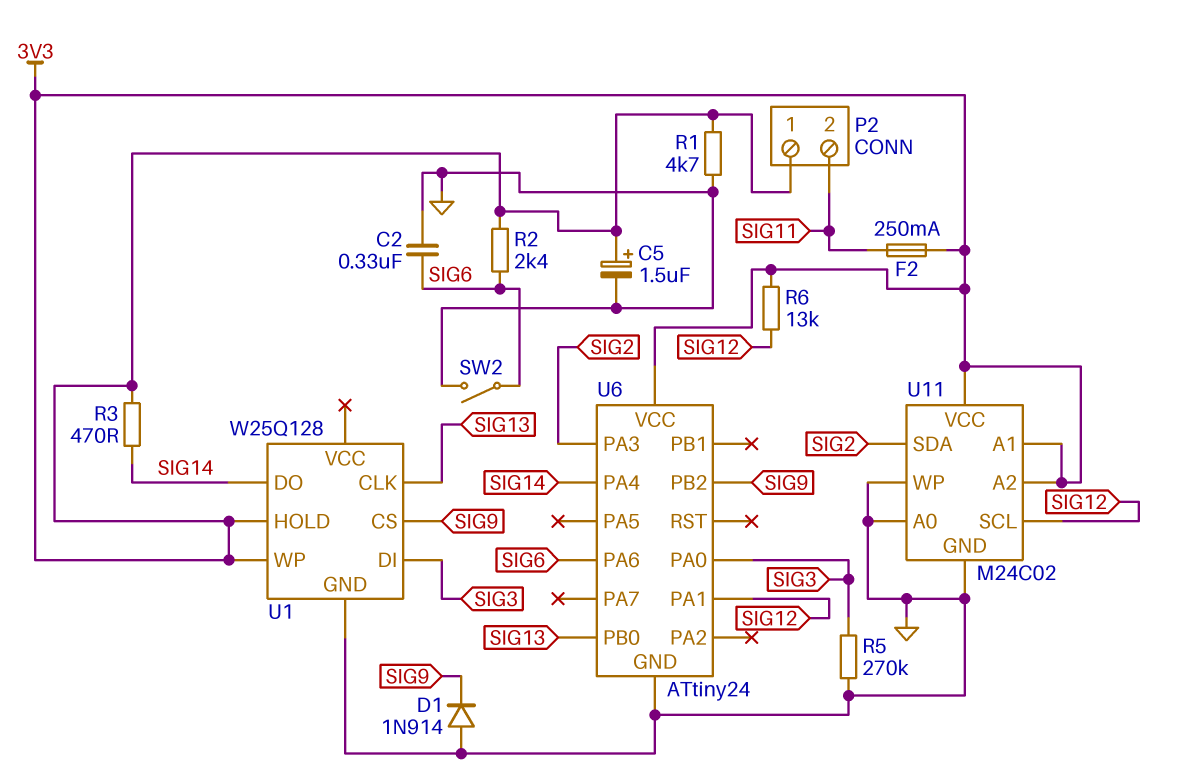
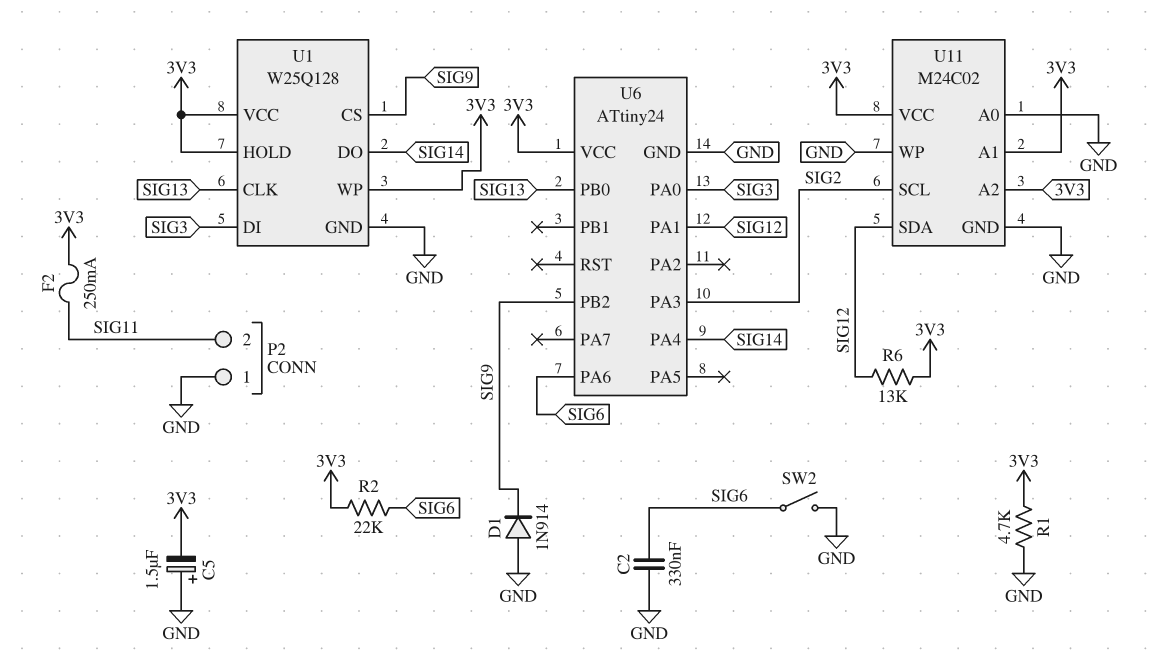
C5: 1.5uF (plus 3V3, minus GND) -> 1.5uF (plus GND, minus 3V3)
P2 pin 1: 3V3 -> GND
R2: 2.4k (3V3, SIG6) -> 22k (3V3, SIG6)
R3: 470 (3V3, SIG14) -> none
R5: 270k (GND, SIG3) -> none
U1 pin VCC: none -> 3V3
U11 pin SCL: SIG12 -> SIG2
U11 pin SDA: SIG2 -> SIG12

